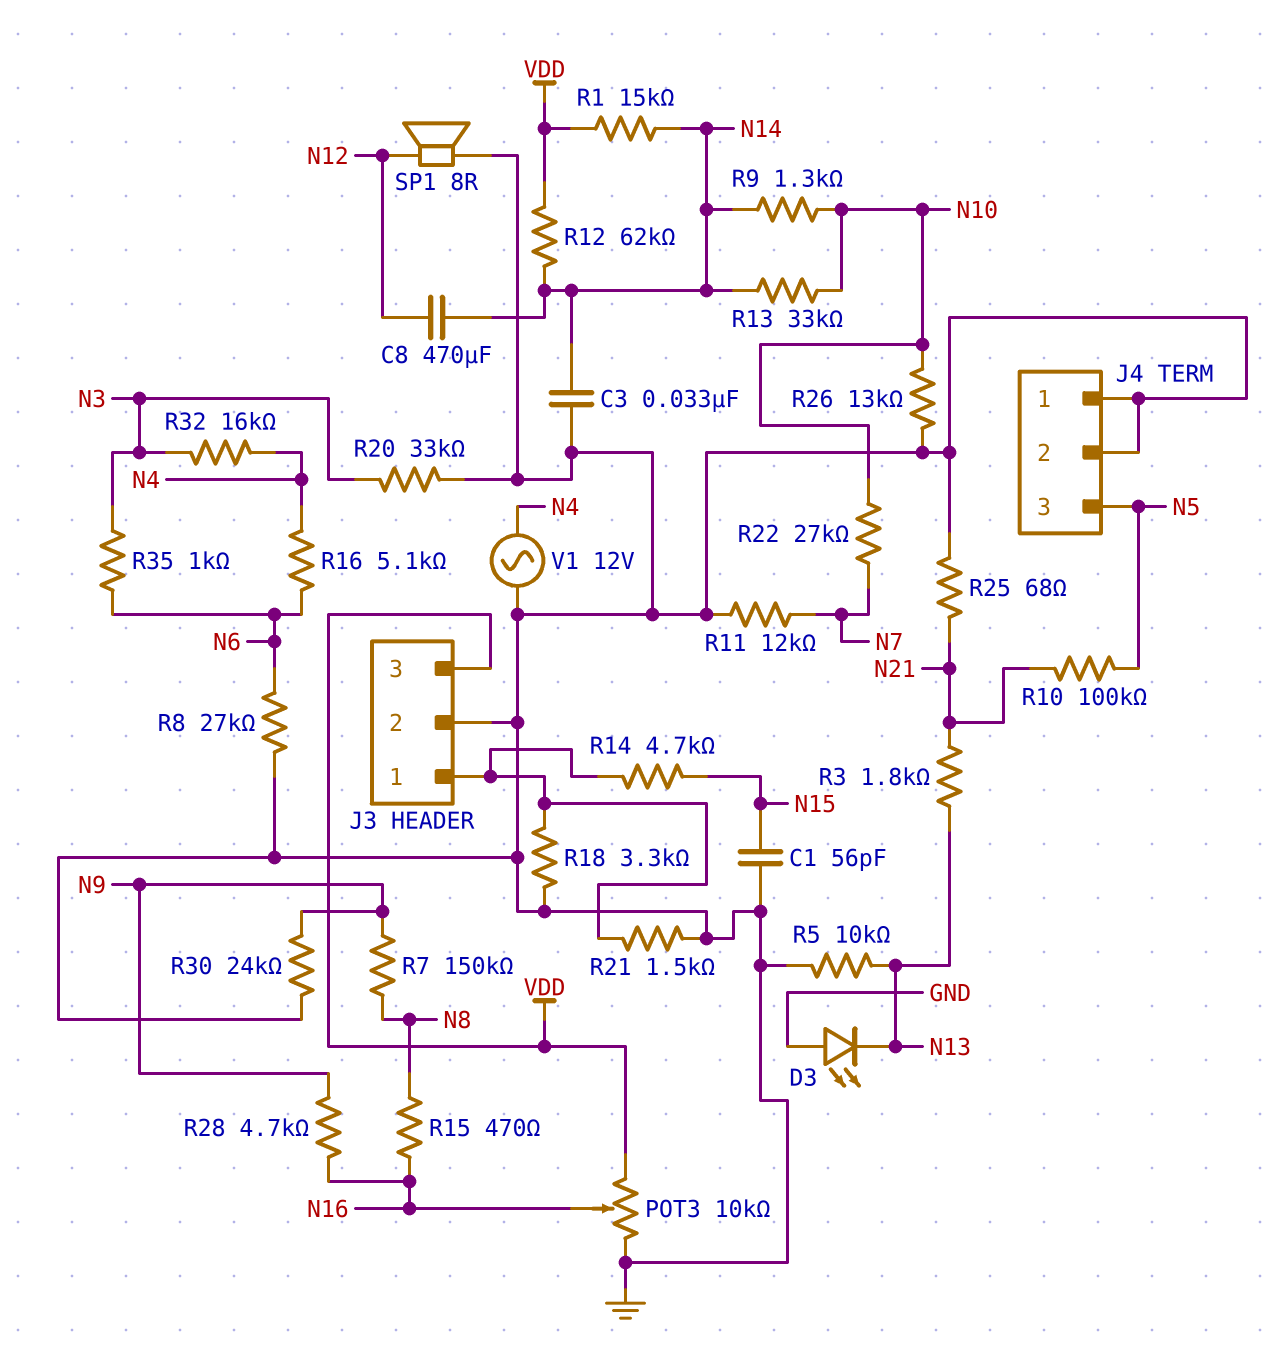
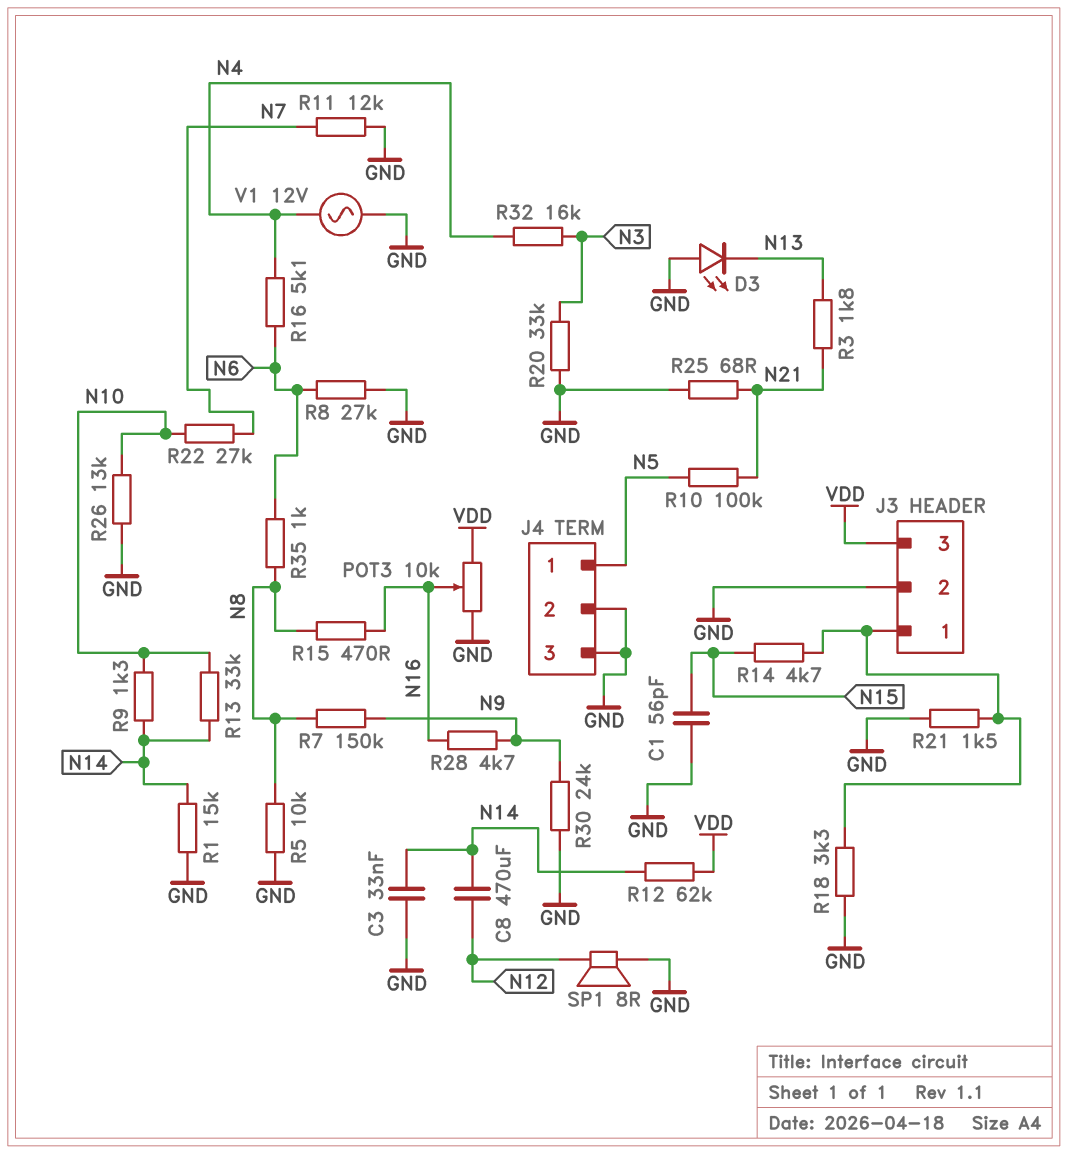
J4 pin 1: GND -> N5
J4 pin 3: N5 -> GND
R1: 15k (N14, VDD) -> 15k (GND, N14)
R5: 10k (GND, N13) -> 10k (GND, N8)
R35: 1k (N3, N6) -> 1k (N6, N8)

